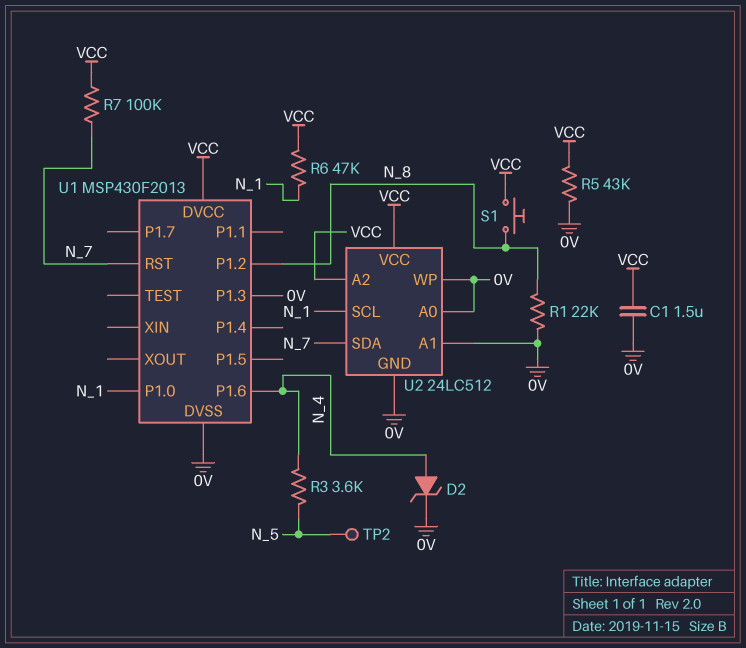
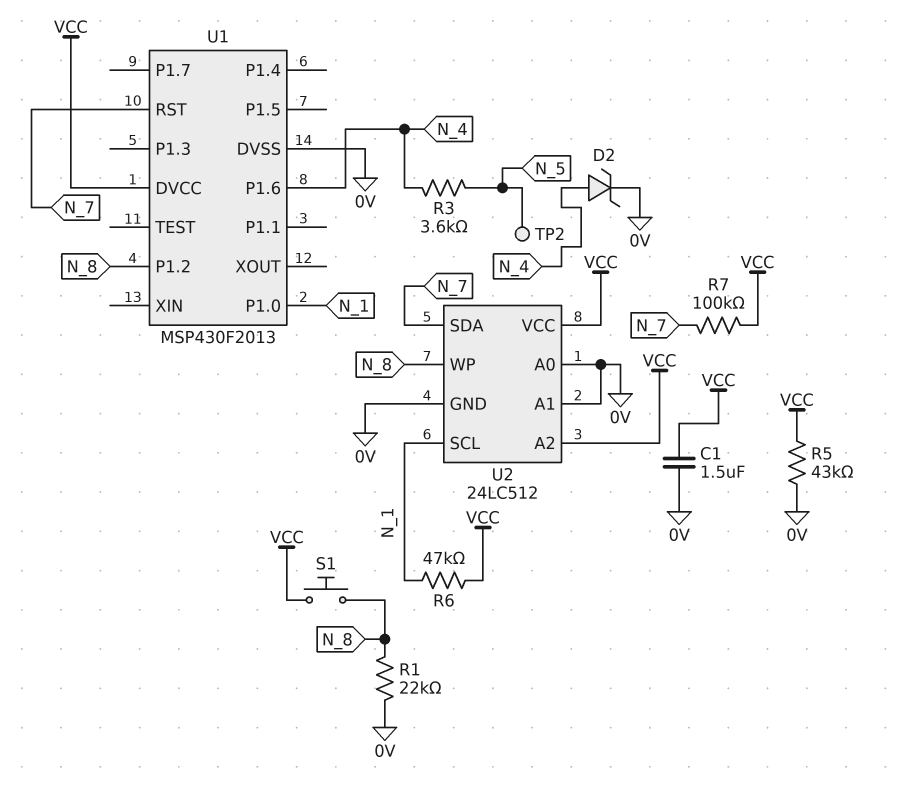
U1 pin P1.3: 0V -> none
U2 pin WP: 0V -> N_8

